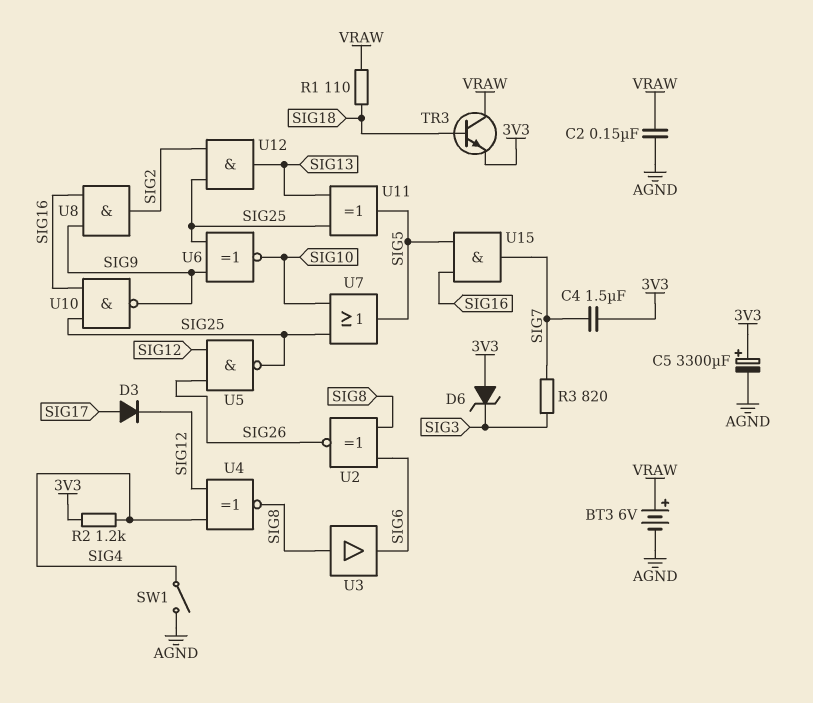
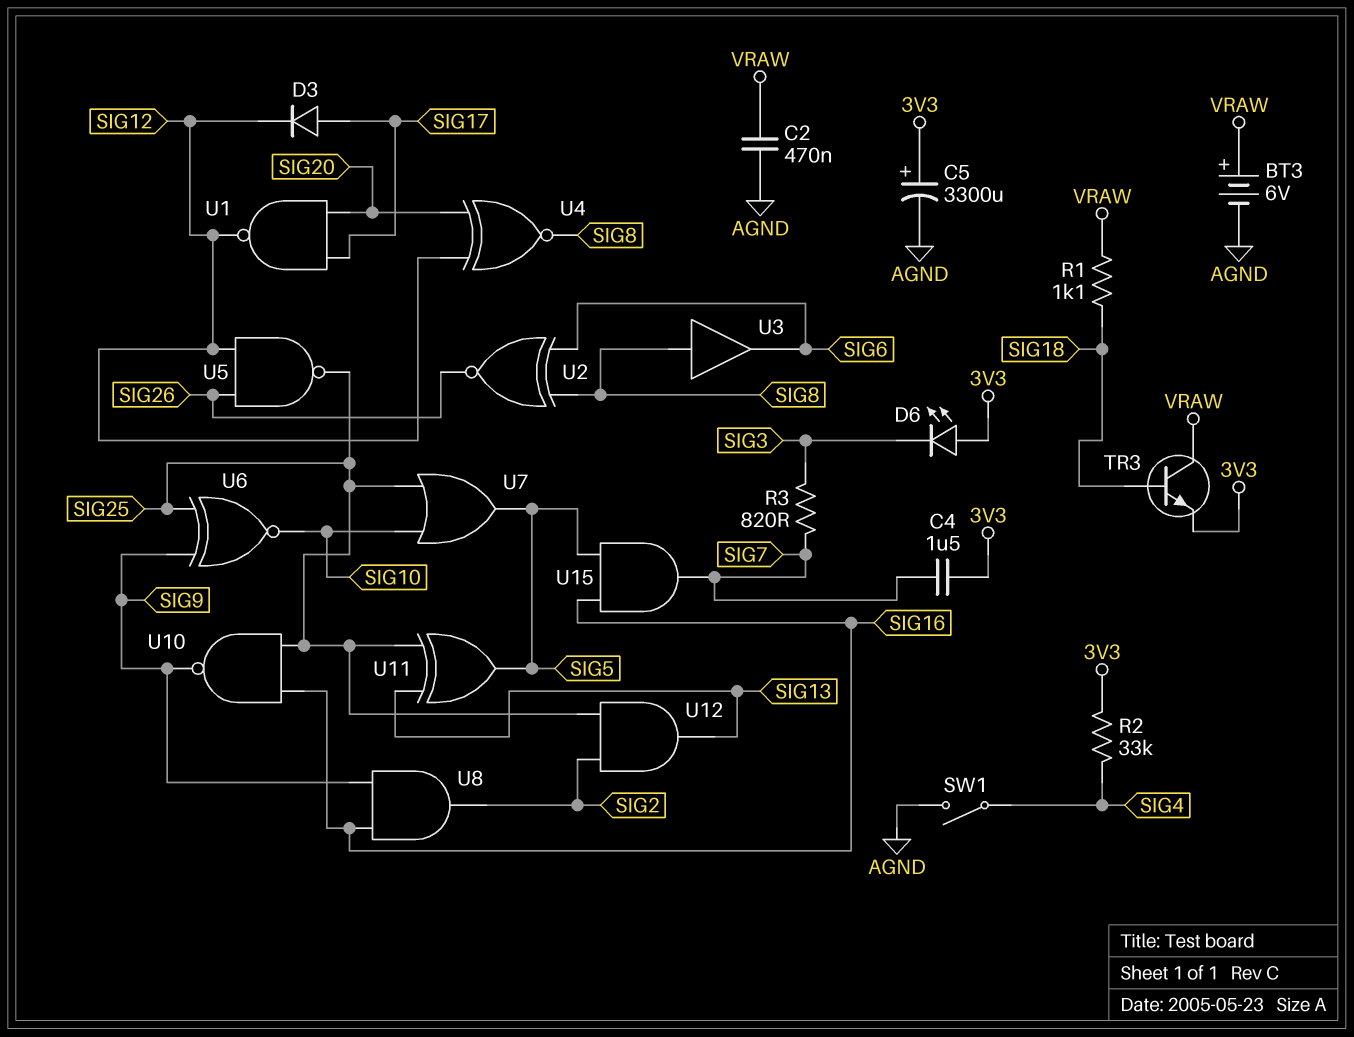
C2: 150nF (AGND, VRAW) -> 470nF (AGND, VRAW)
D6: zener (A 3V3, K SIG3) -> LED (A 3V3, K SIG3)
R1: 110 (SIG18, VRAW) -> 1.1k (SIG18, VRAW)
R2: 1.2k (3V3, SIG4) -> 33k (3V3, SIG4)
U1: none -> NAND (in SIG17, in SIG20, out SIG12)
U4: XNOR (in SIG4, in SIG12, out SIG8) -> XNOR (in SIG12, in SIG20, out SIG8)

